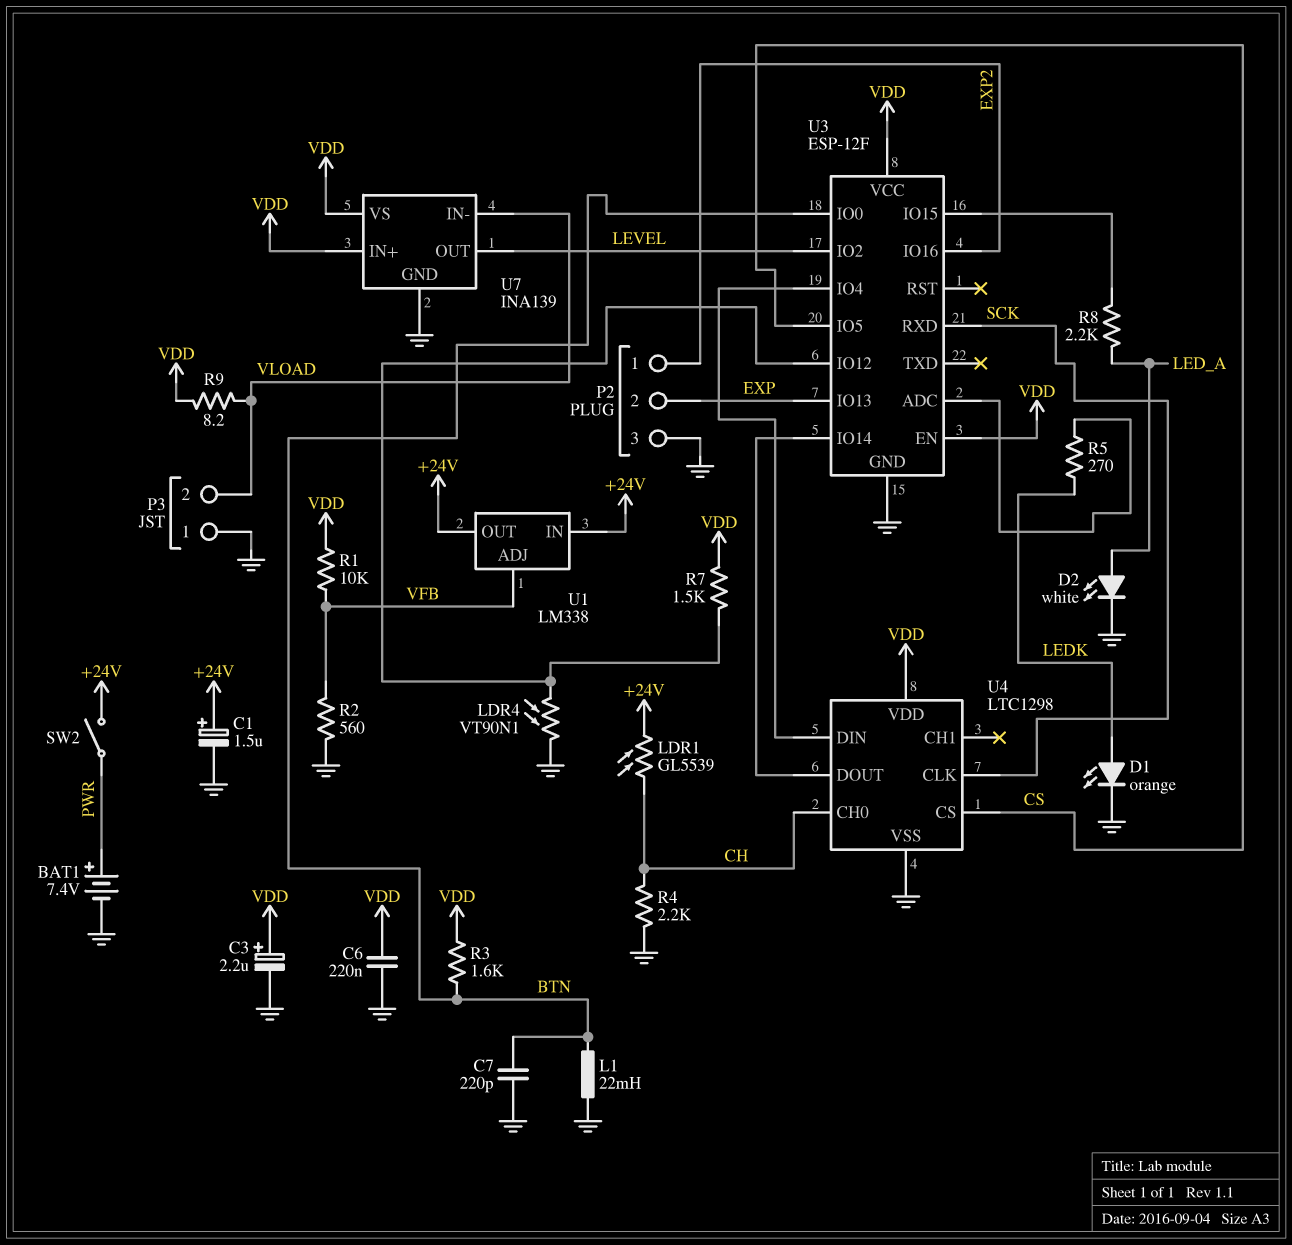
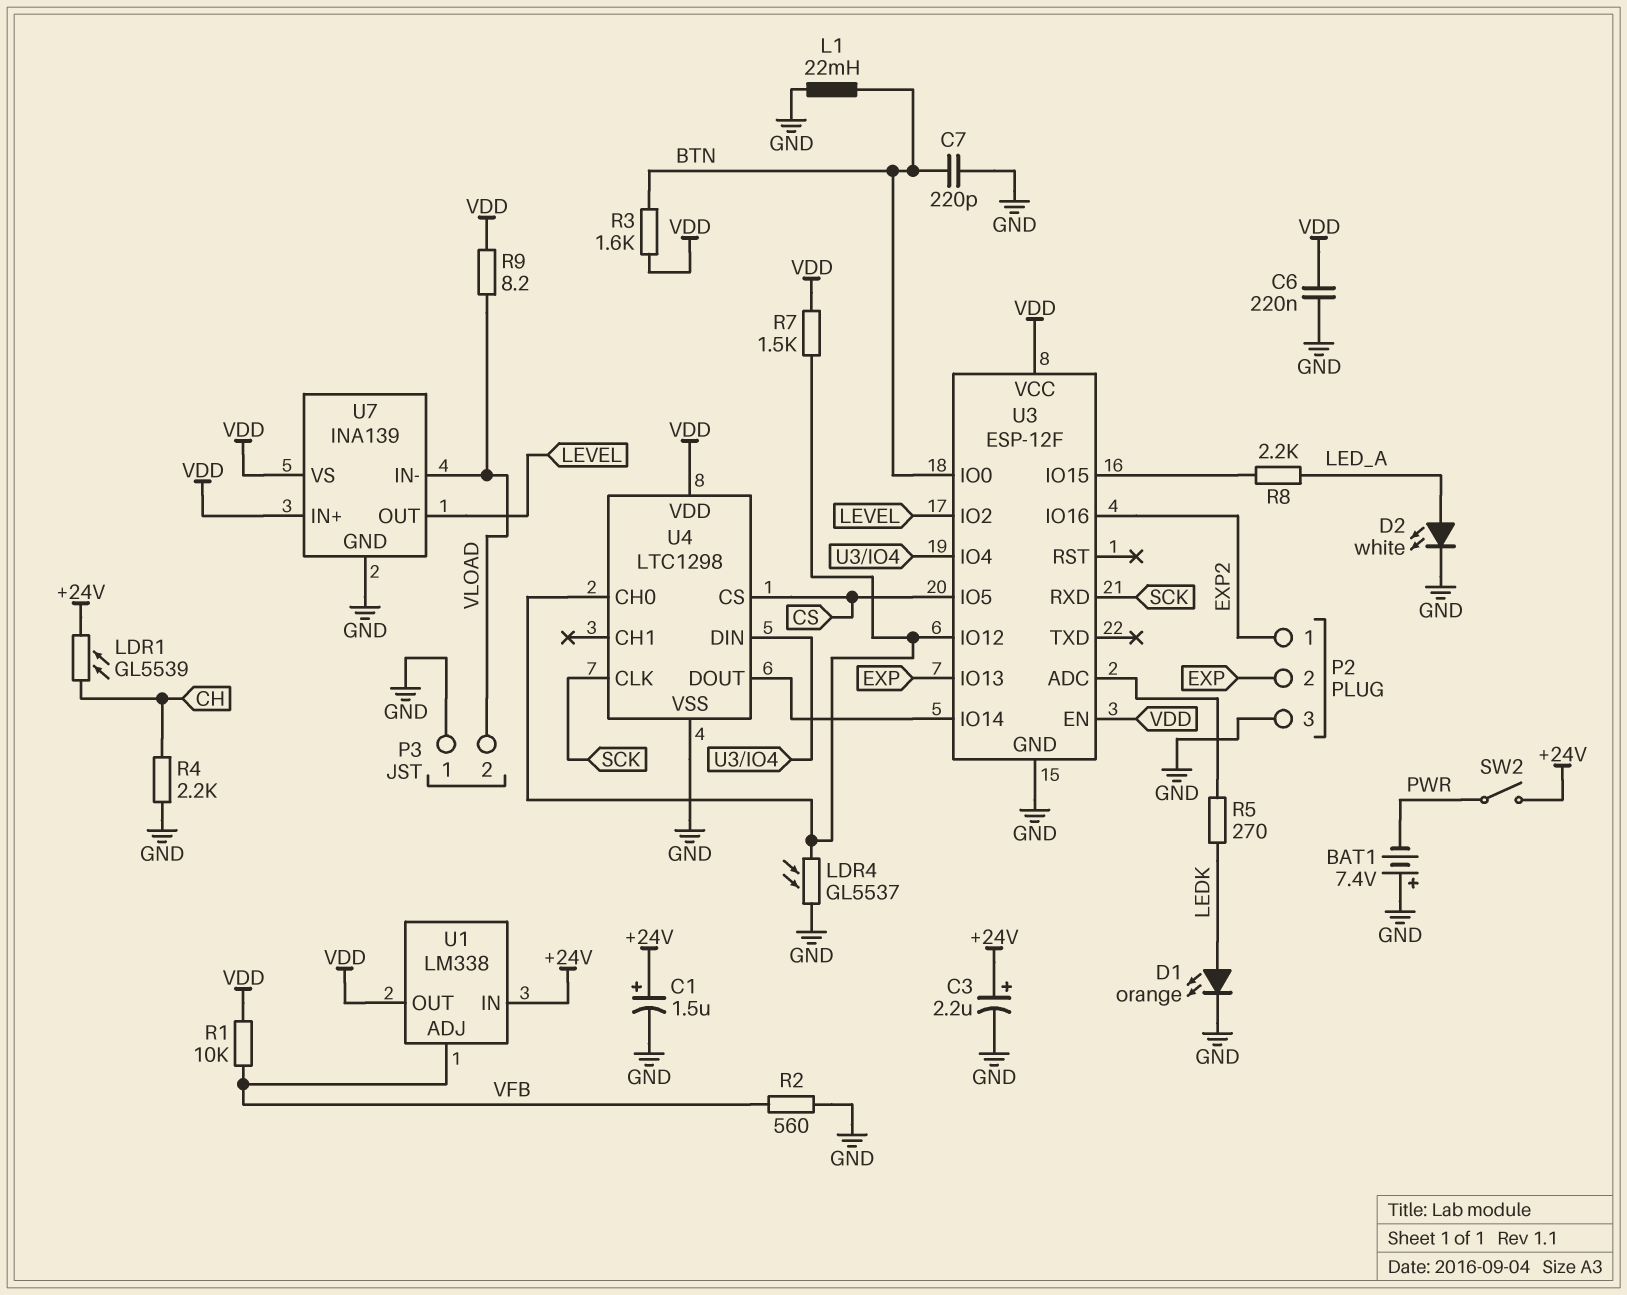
BAT1: 7.4V (plus PWR, minus GND) -> 7.4V (plus GND, minus PWR)
C3: 2.2uF (plus VDD, minus GND) -> 2.2uF (plus +24V, minus GND)
LDR4: VT90N1 (GND, U3/IO12) -> GL5537 (GND, U3/IO12)
U1 pin OUT: +24V -> VDD
U4 pin CH0: CH -> U3/IO12

